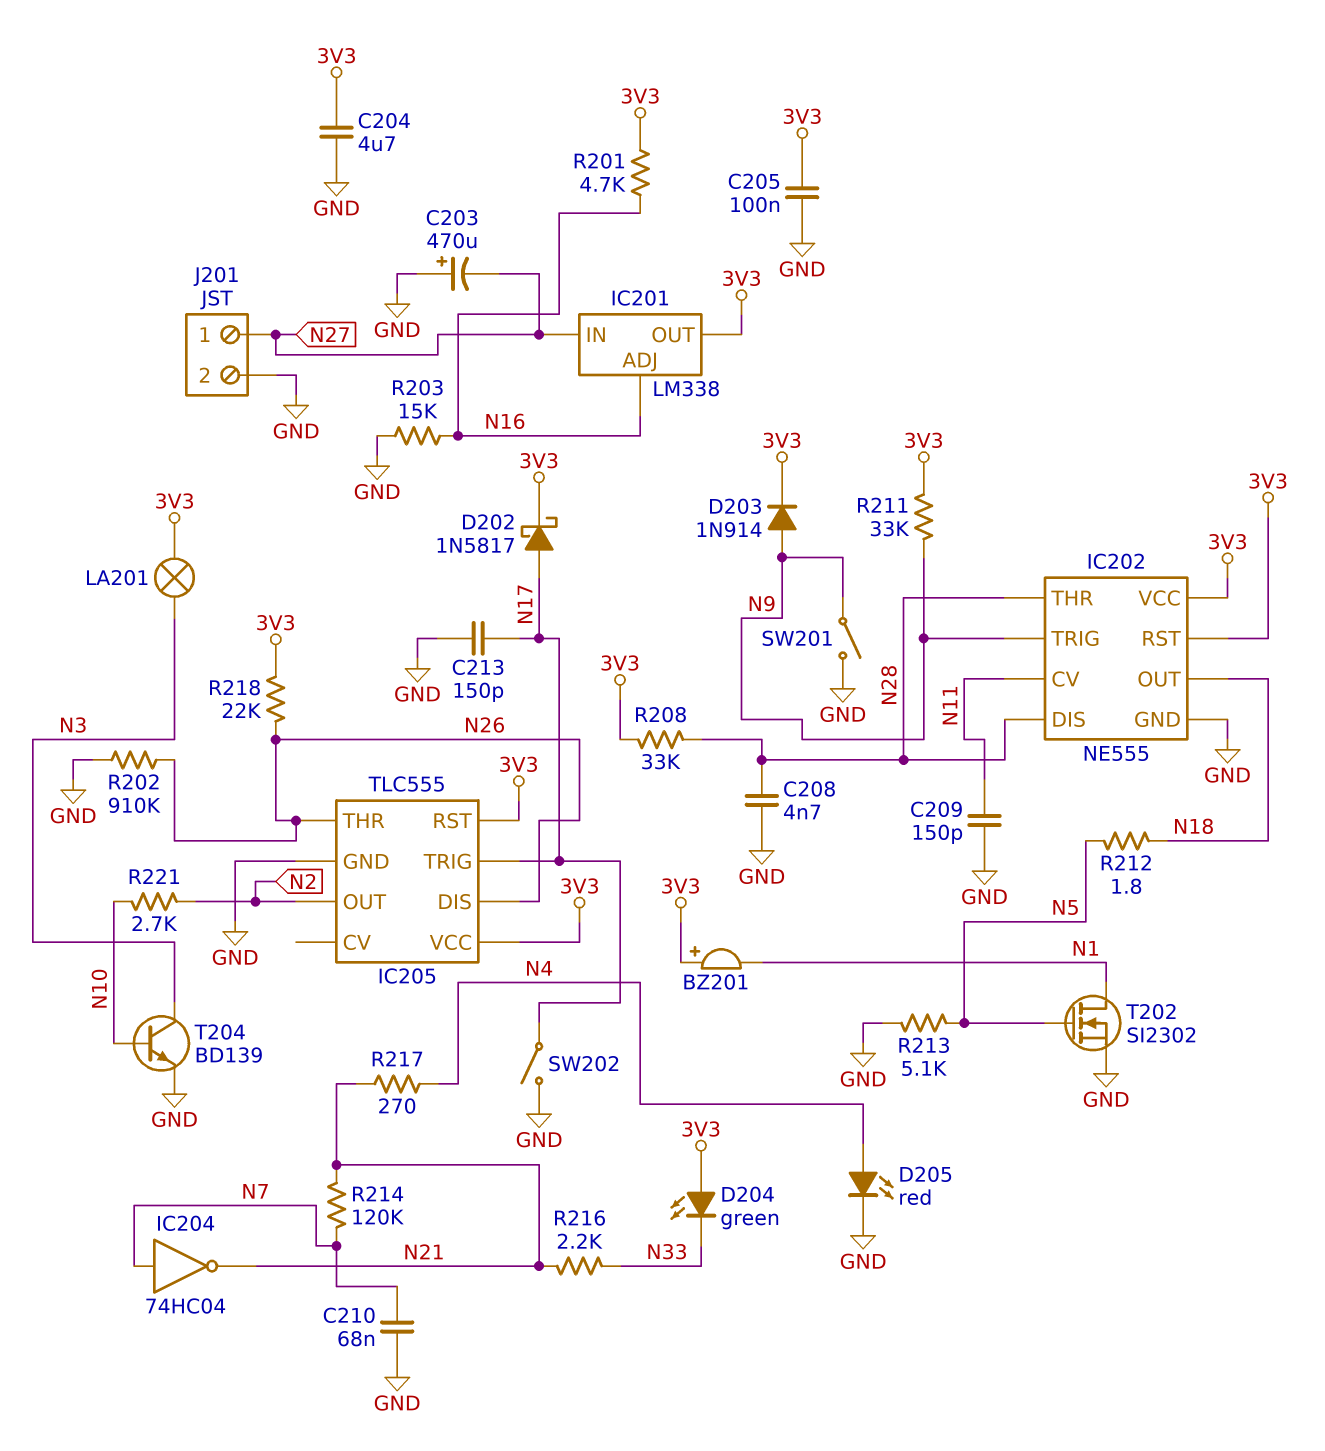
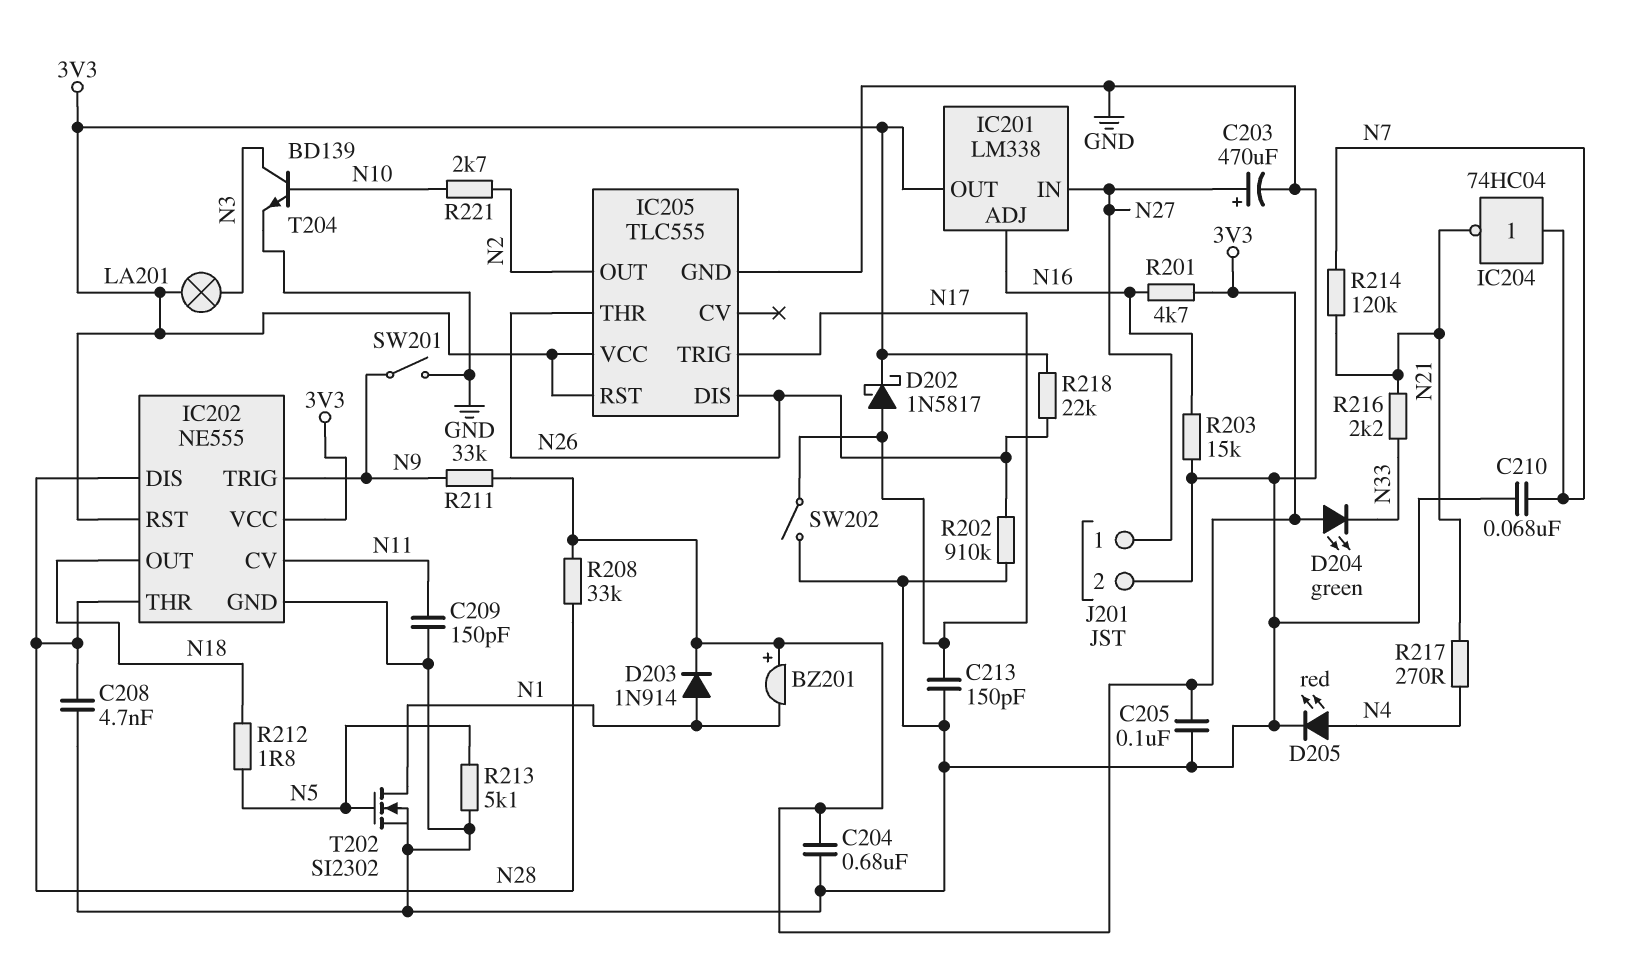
C203: 470uF (plus GND, minus N27) -> 470uF (plus N27, minus GND)
C204: 4.7uF (3V3, GND) -> 680nF (3V3, GND)
D203: diode 1N914 (A N9, K 3V3) -> diode 1N914 (A N1, K 3V3)

